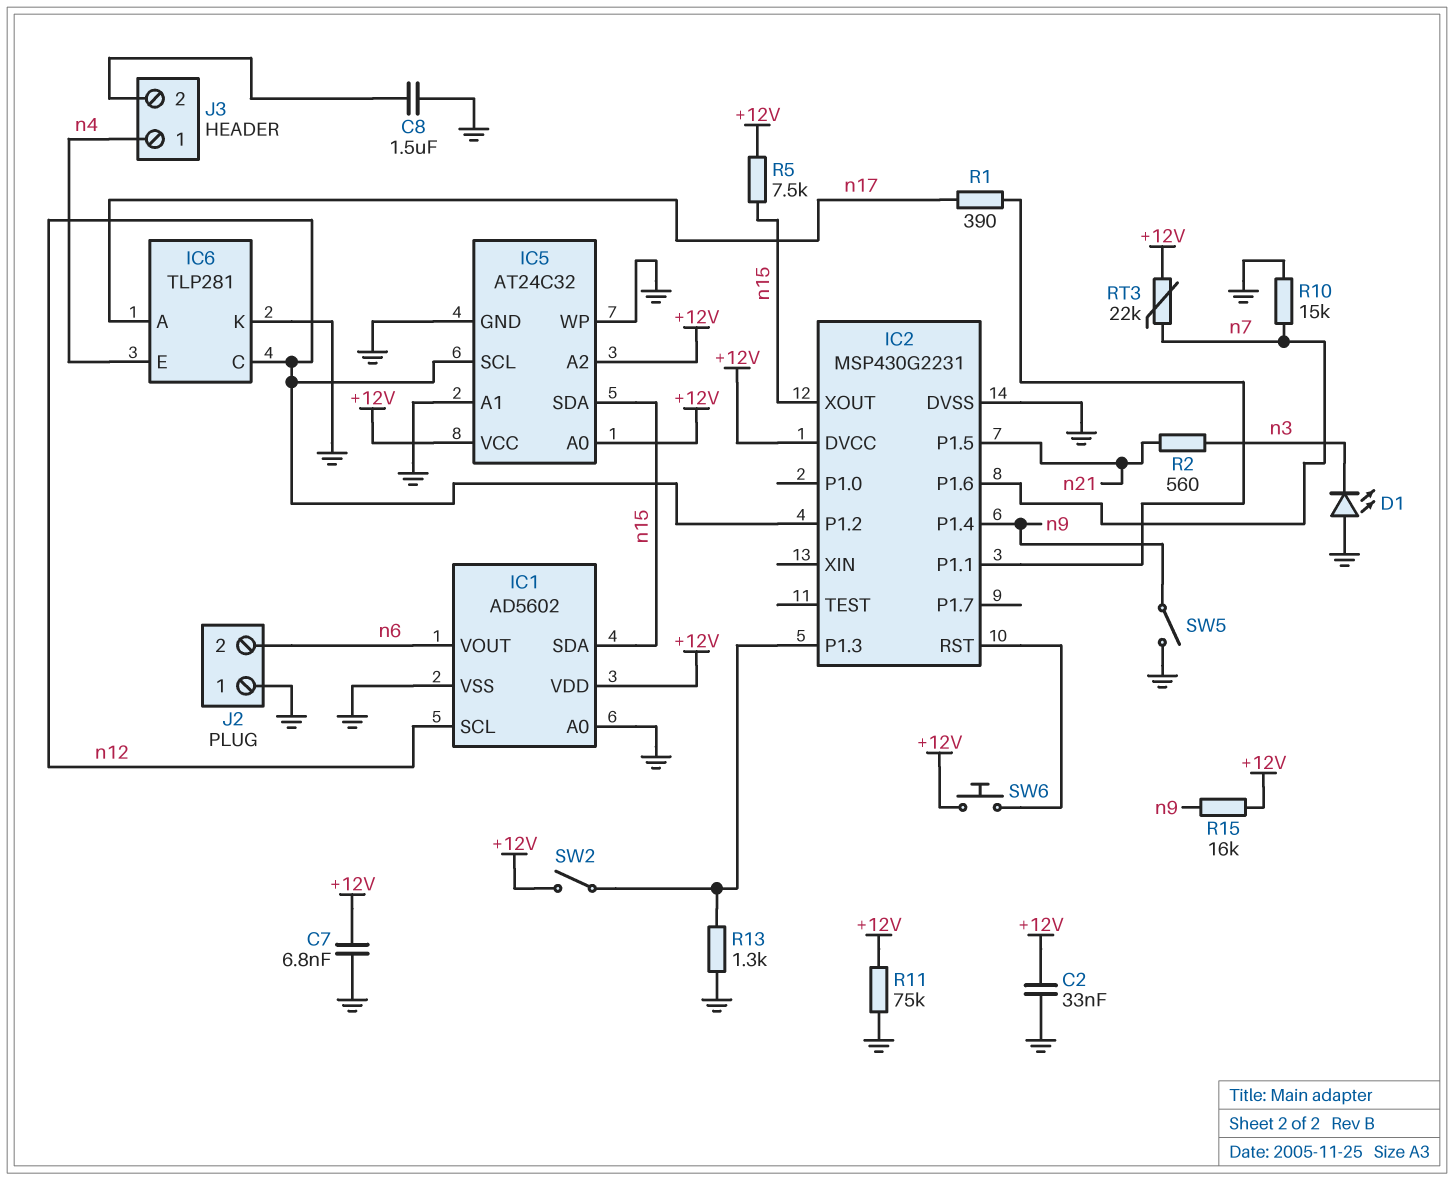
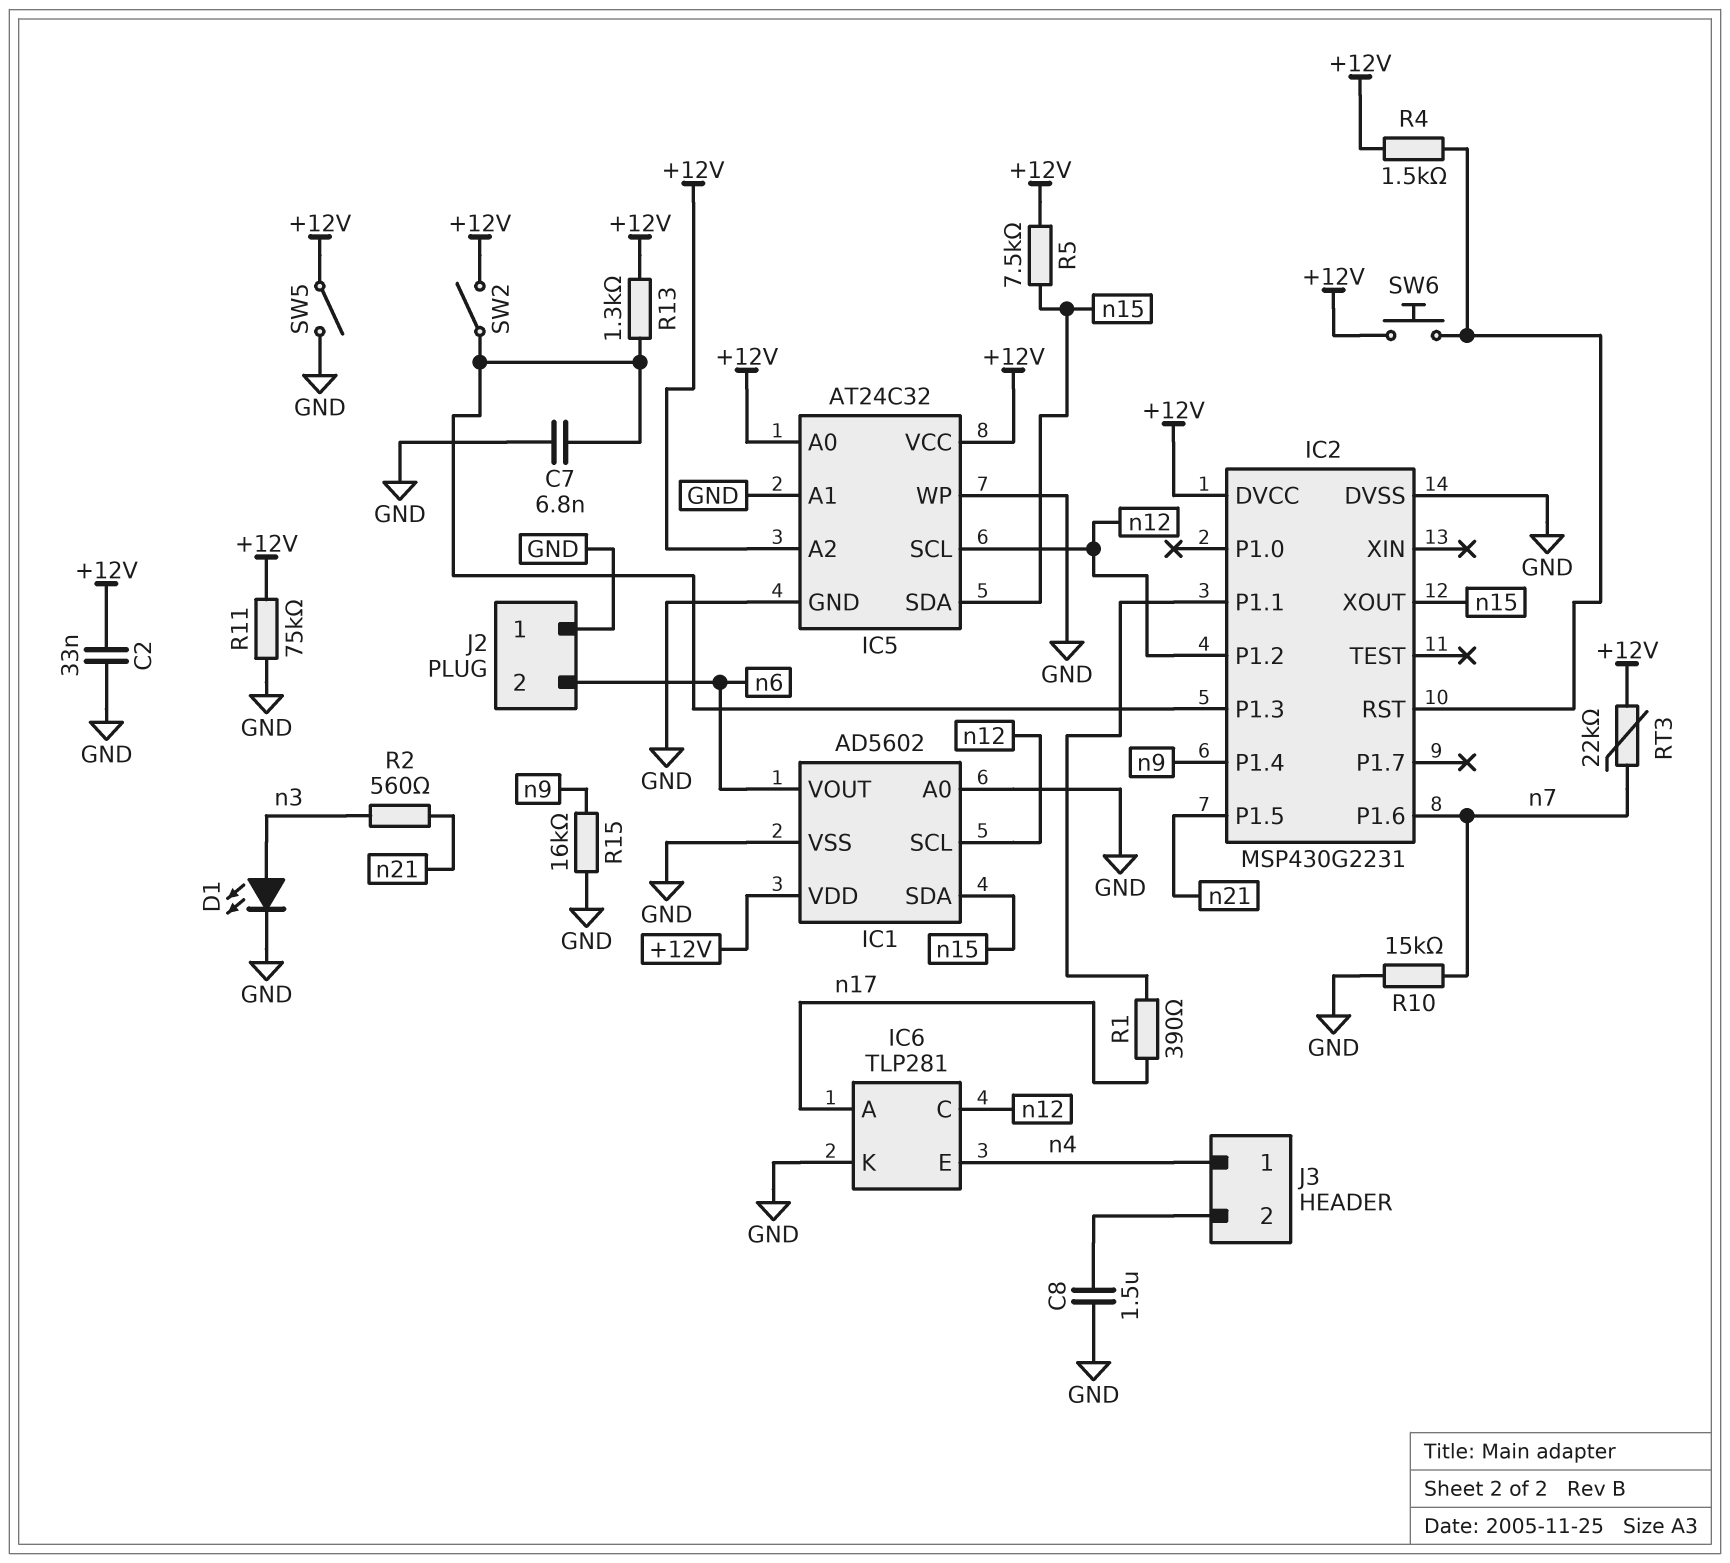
C7: 6.8nF (+12V, GND) -> 6.8nF (GND, IC2/P1.3)
D1: LED (A GND, K n3) -> LED (A n3, K GND)
R4: none -> 1.5k (+12V, IC2/RST)
R13: 1.3k (GND, IC2/P1.3) -> 1.3k (+12V, IC2/P1.3)
R15: 16k (+12V, n9) -> 16k (GND, n9)
SW5: switch (GND, n9) -> switch (+12V, GND)

